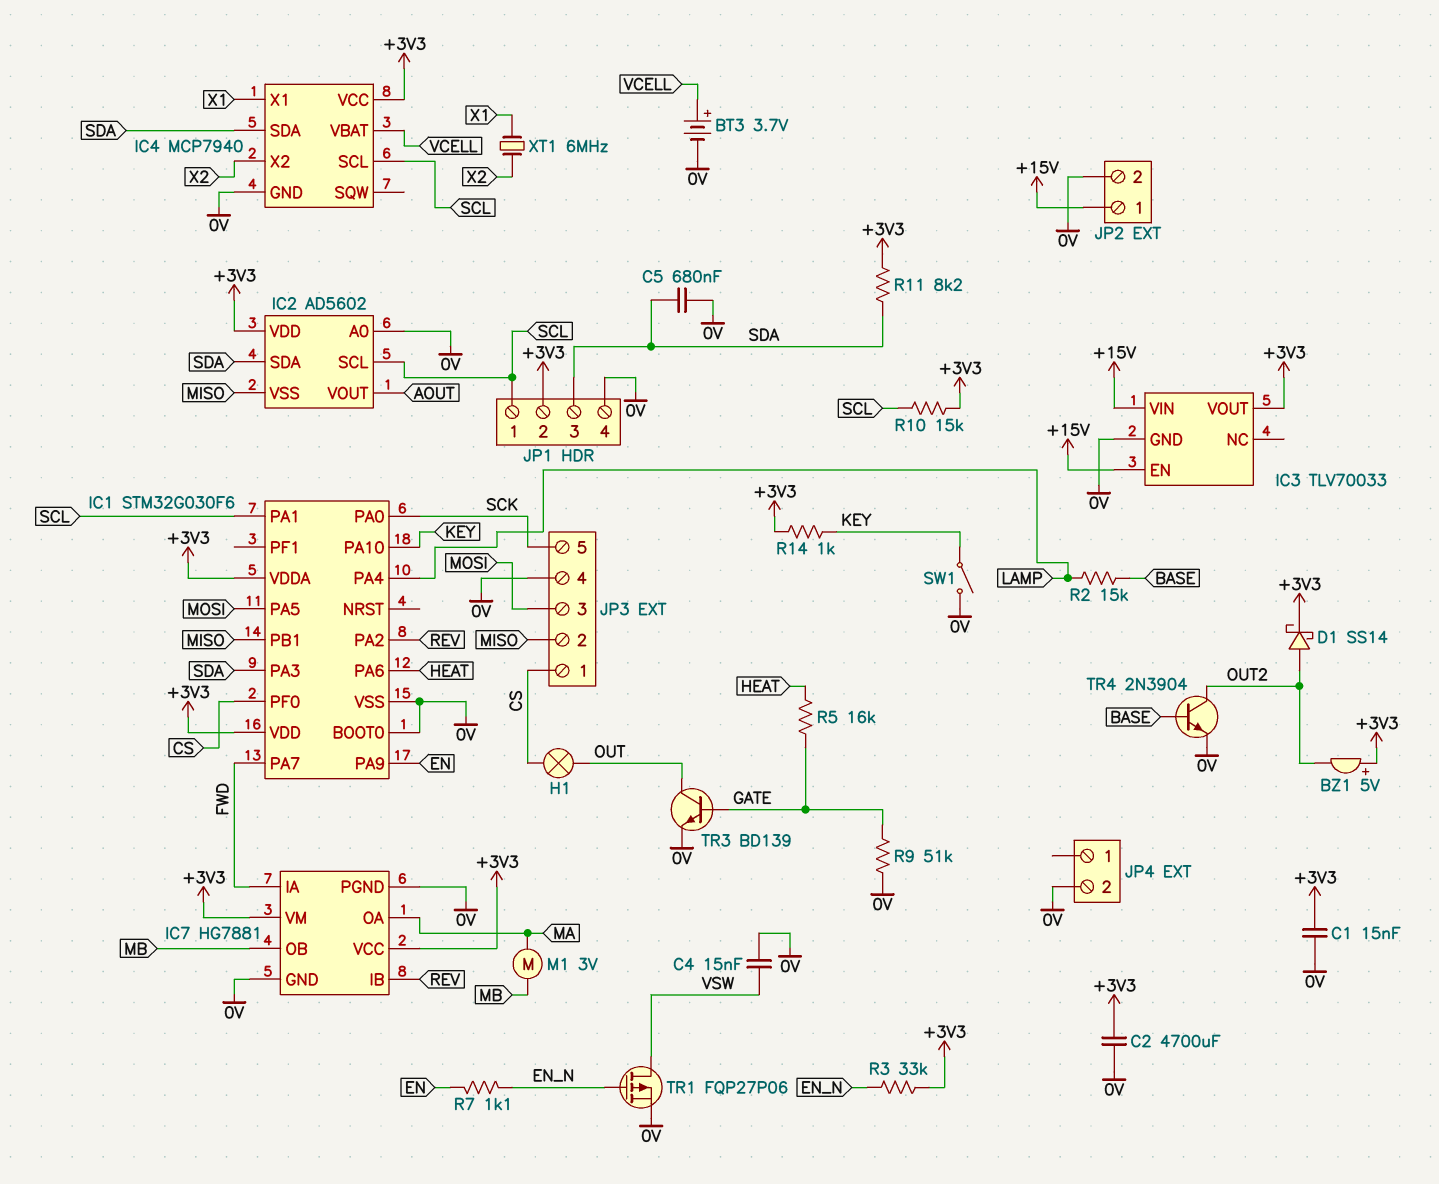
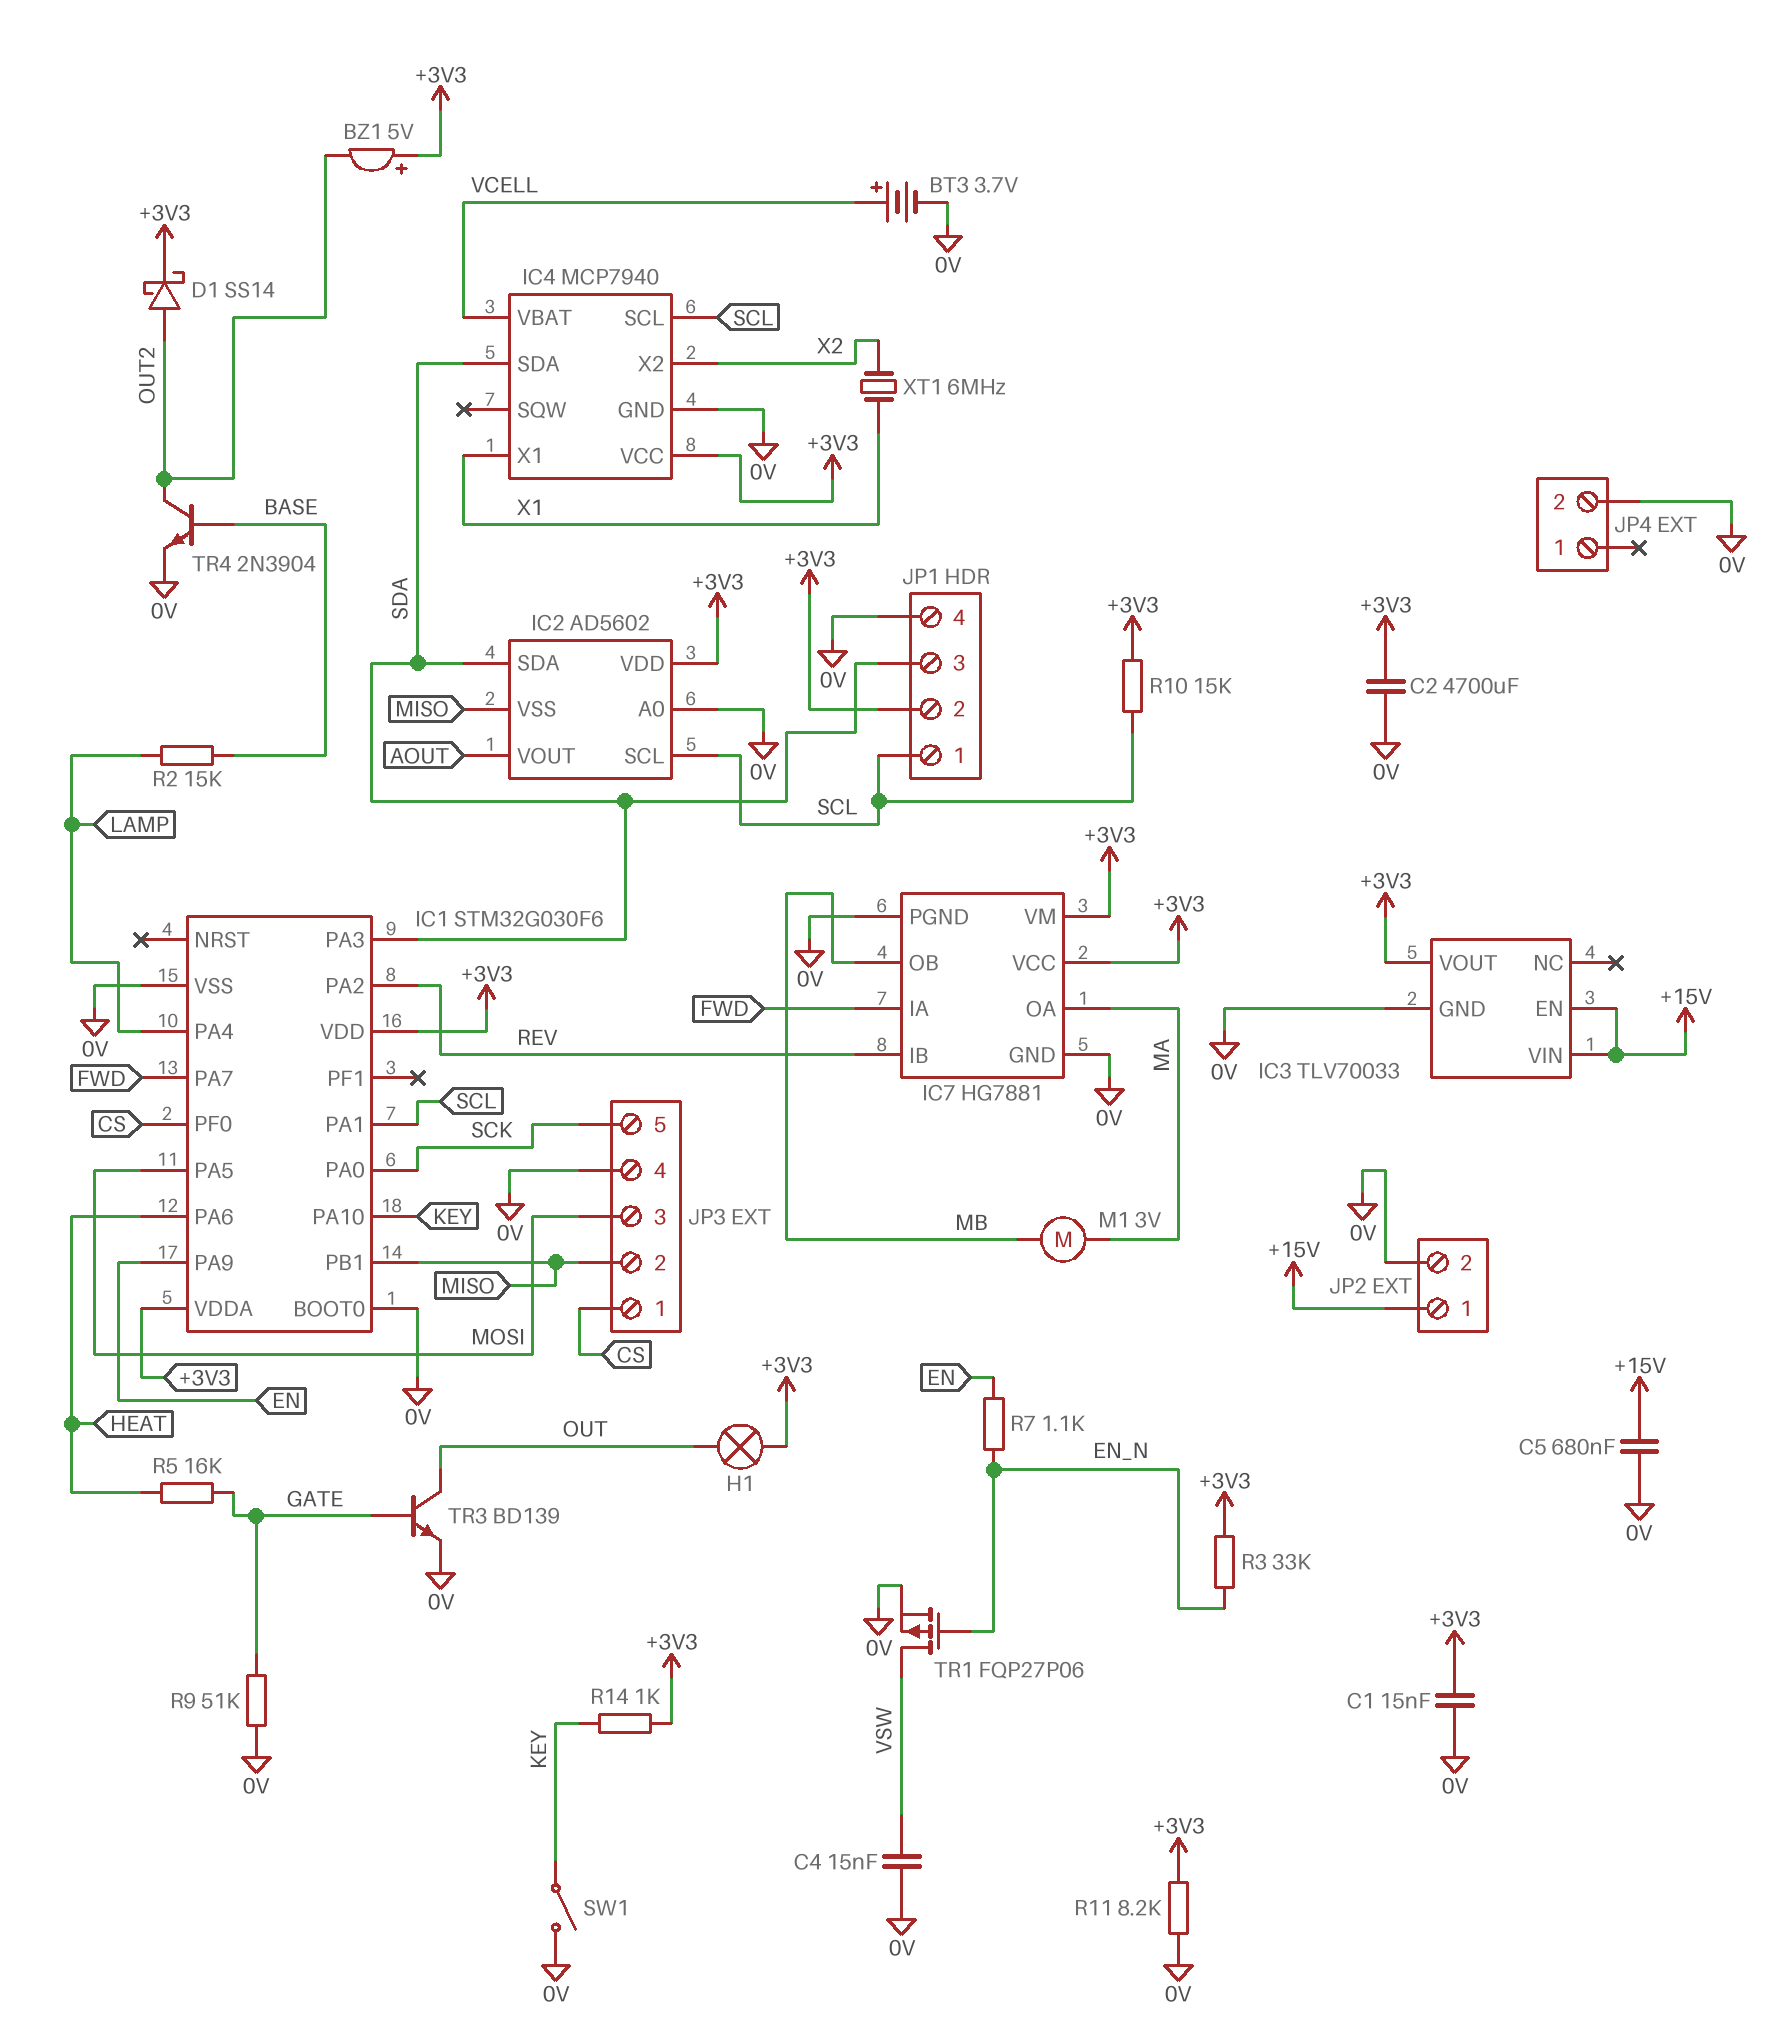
C5: 680nF (0V, SDA) -> 680nF (+15V, 0V)
H1: lamp (CS, OUT) -> lamp (+3V3, OUT)
R11: 8.2k (+3V3, SDA) -> 8.2k (+3V3, 0V)

